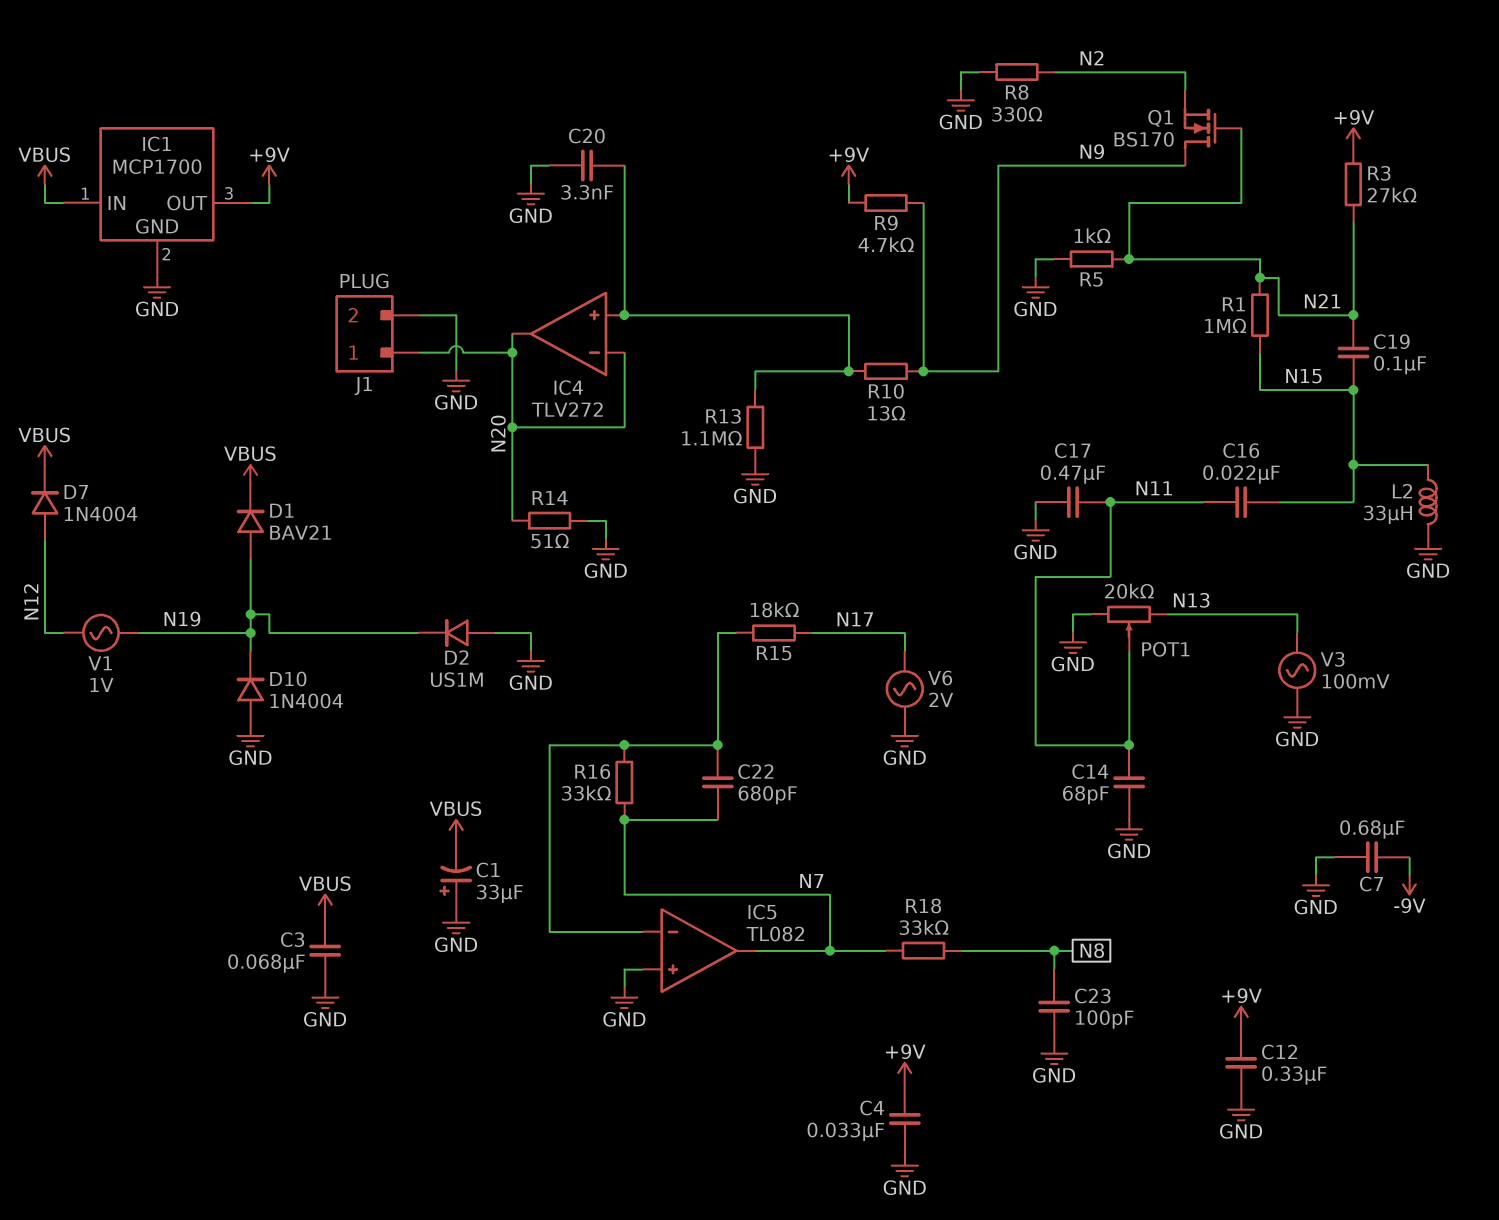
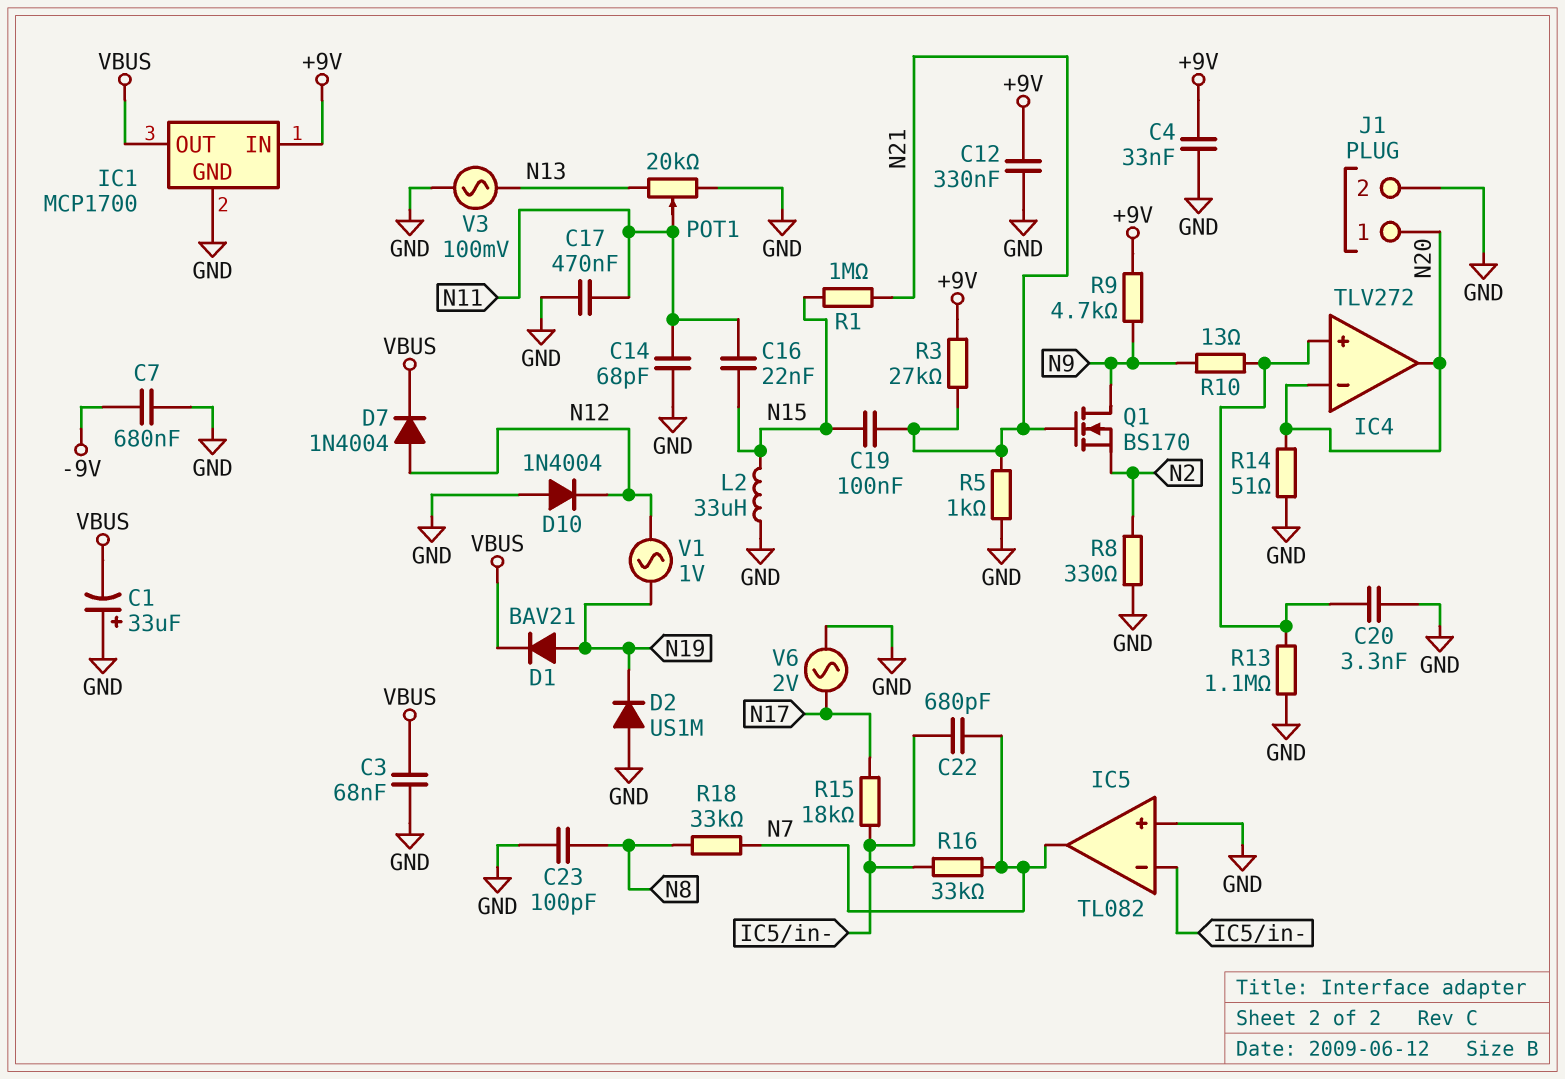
D10: diode 1N4004 (A GND, K N19) -> diode 1N4004 (A GND, K N12)
IC1 pin IN: VBUS -> +9V
IC1 pin OUT: +9V -> VBUS

